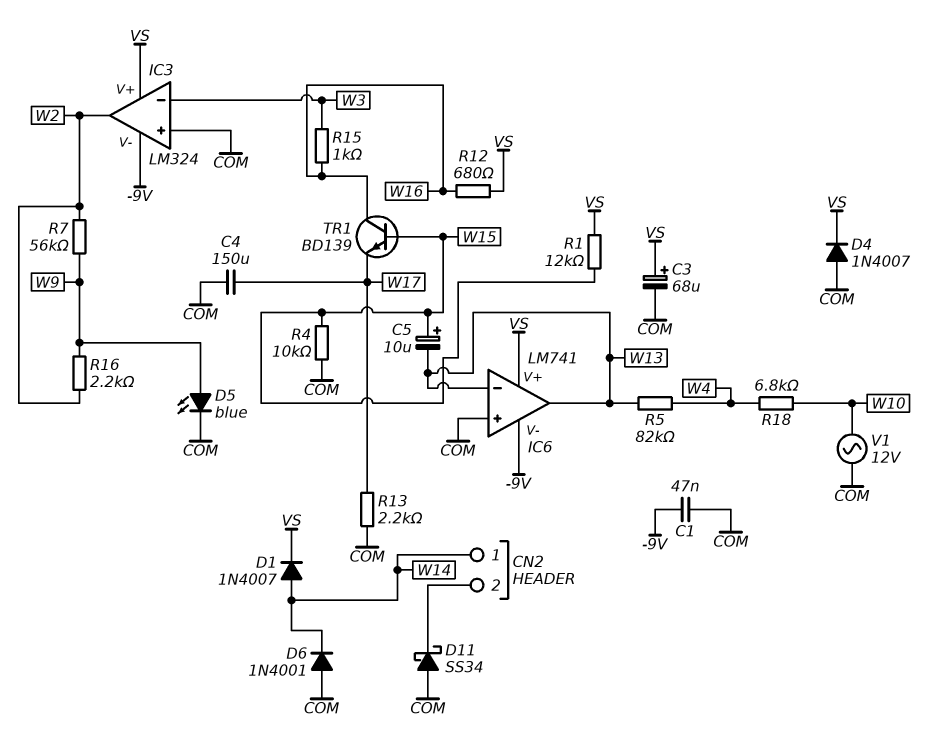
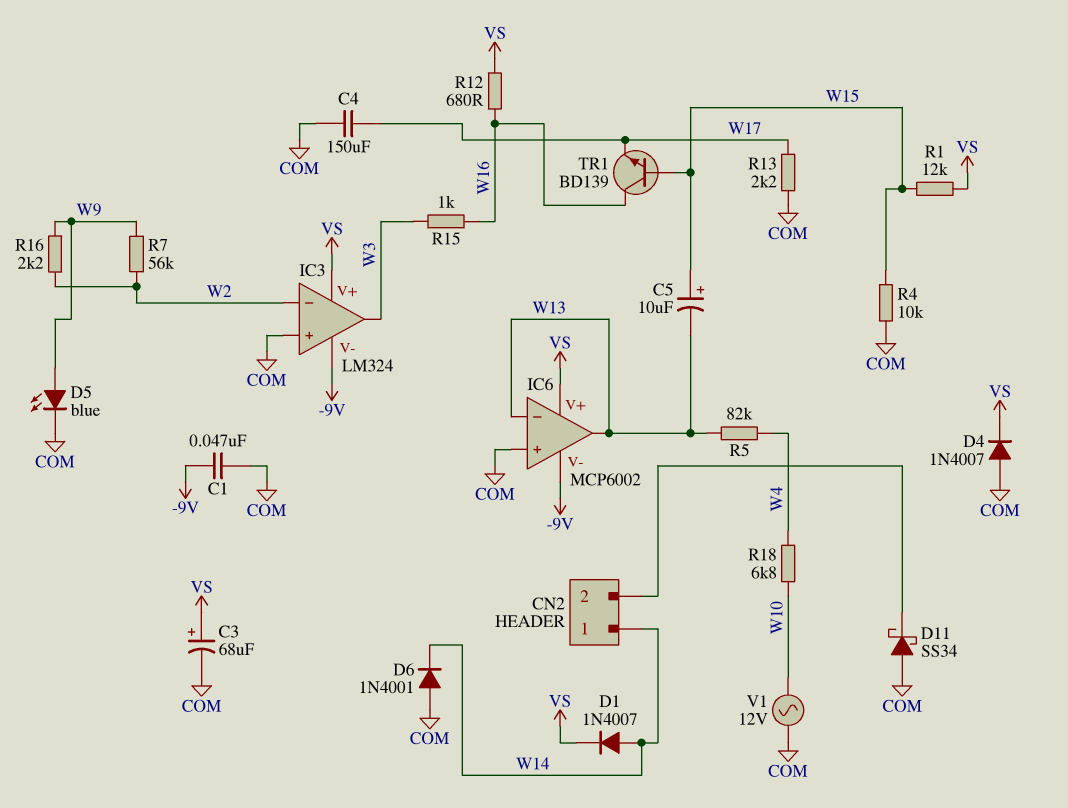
IC3 pin in-: W3 -> W2
IC3 pin out: W2 -> W3
IC6: LM741 -> MCP6002

